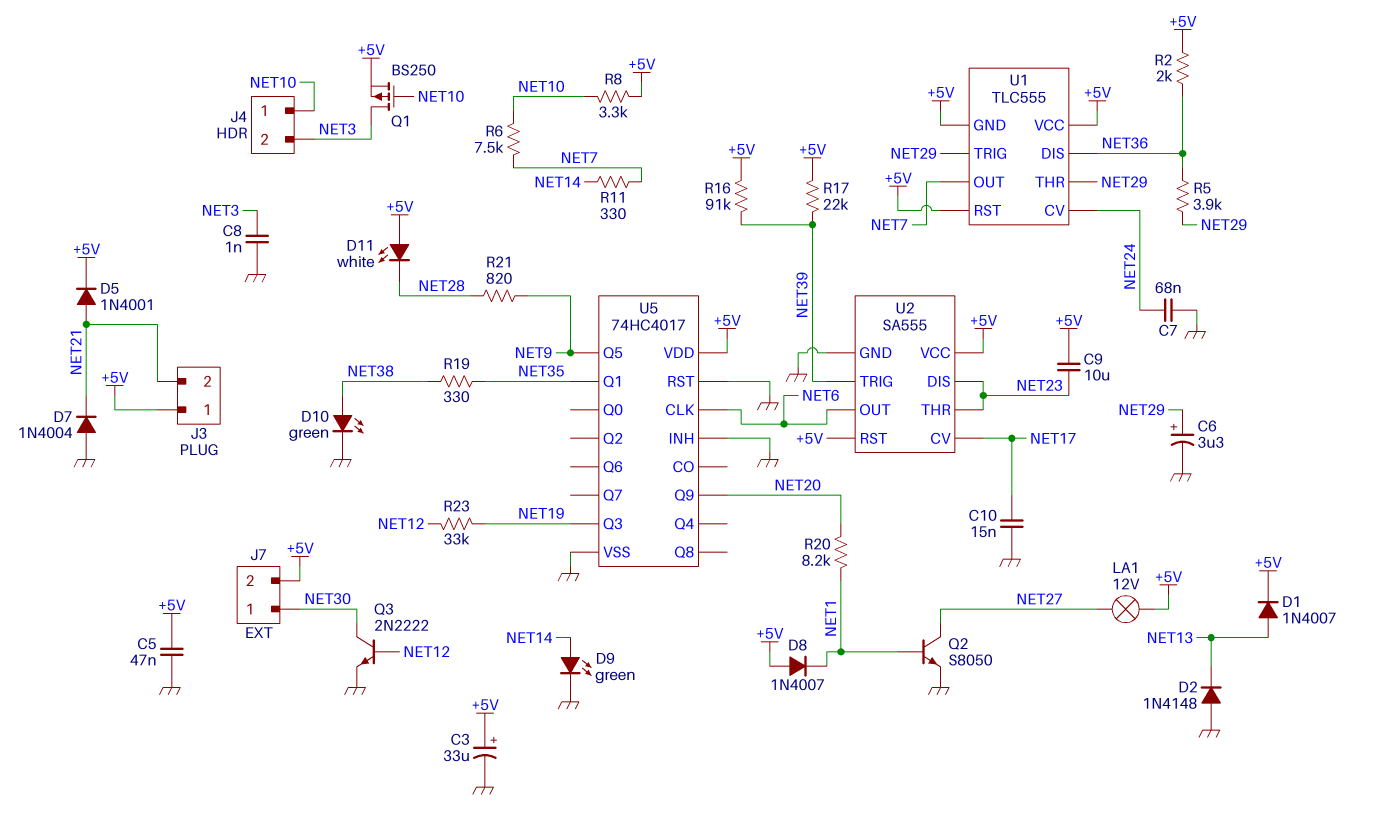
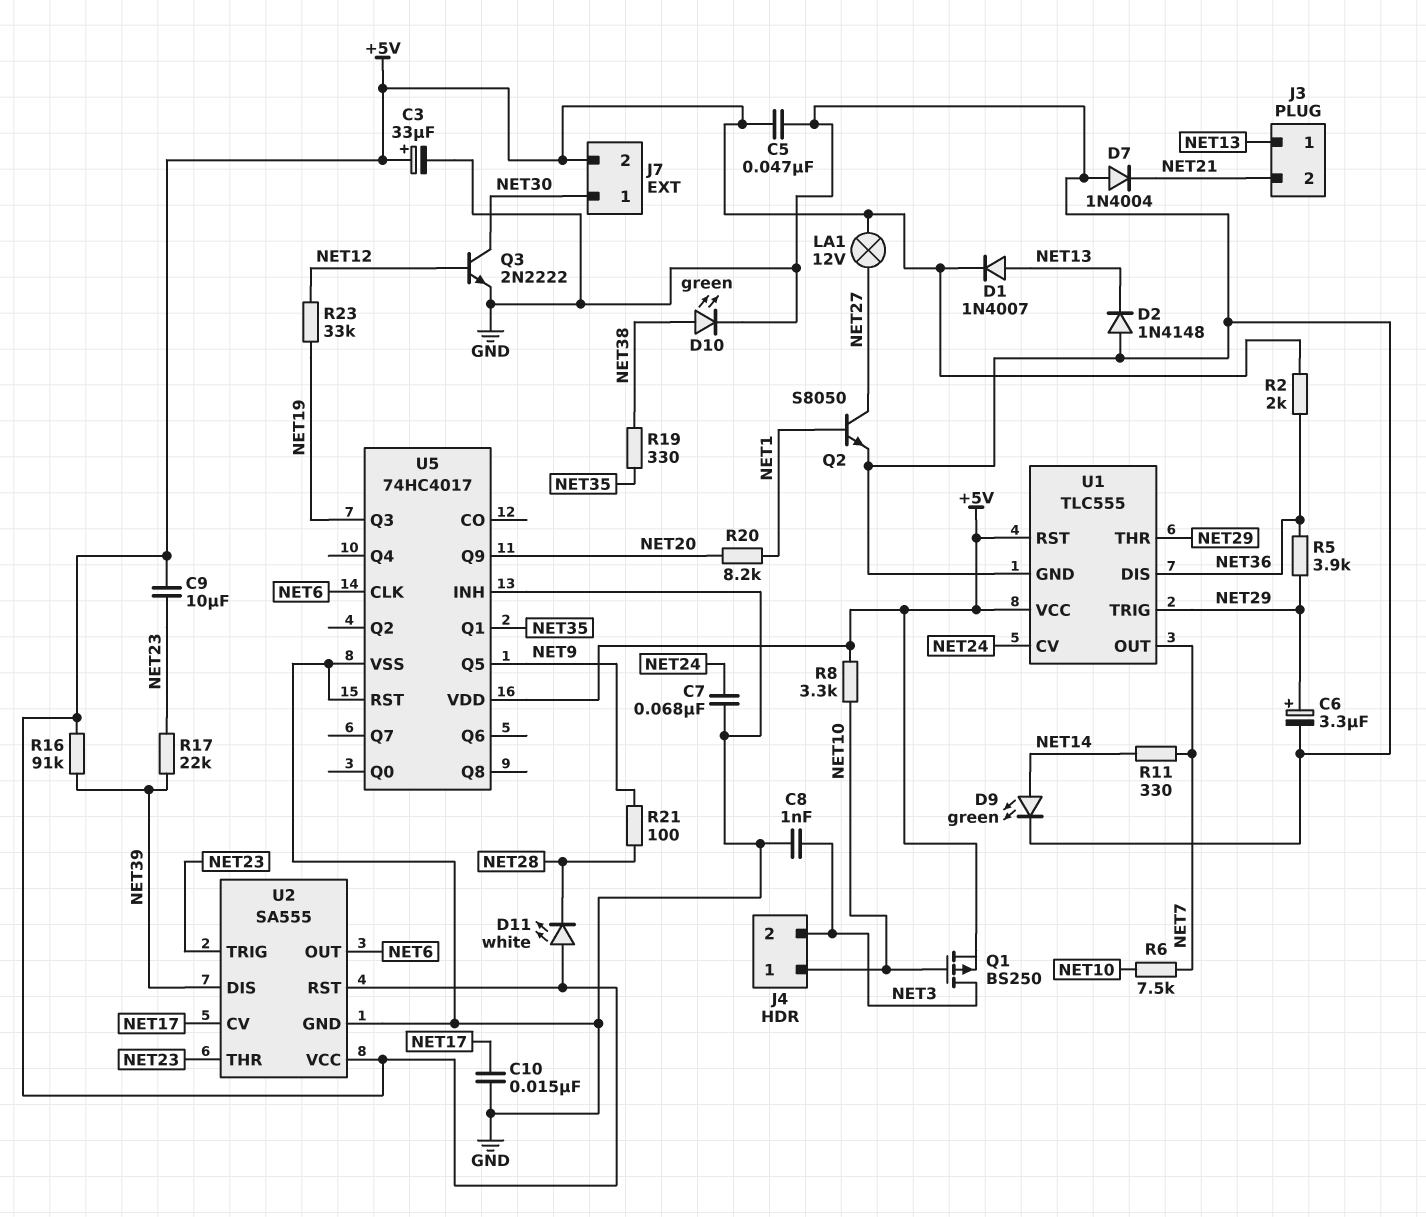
D5: diode 1N4001 (A NET21, K +5V) -> none
D8: diode 1N4007 (A +5V, K NET1) -> none
J3 pin 1: +5V -> NET13
R17: 22k (+5V, NET39) -> 22k (NET23, NET39)
R21: 820 (NET9, NET28) -> 100 (NET9, NET28)
U1 pin GND: +5V -> GND
U2 pin DIS: NET23 -> NET39
U2 pin TRIG: NET39 -> NET23

